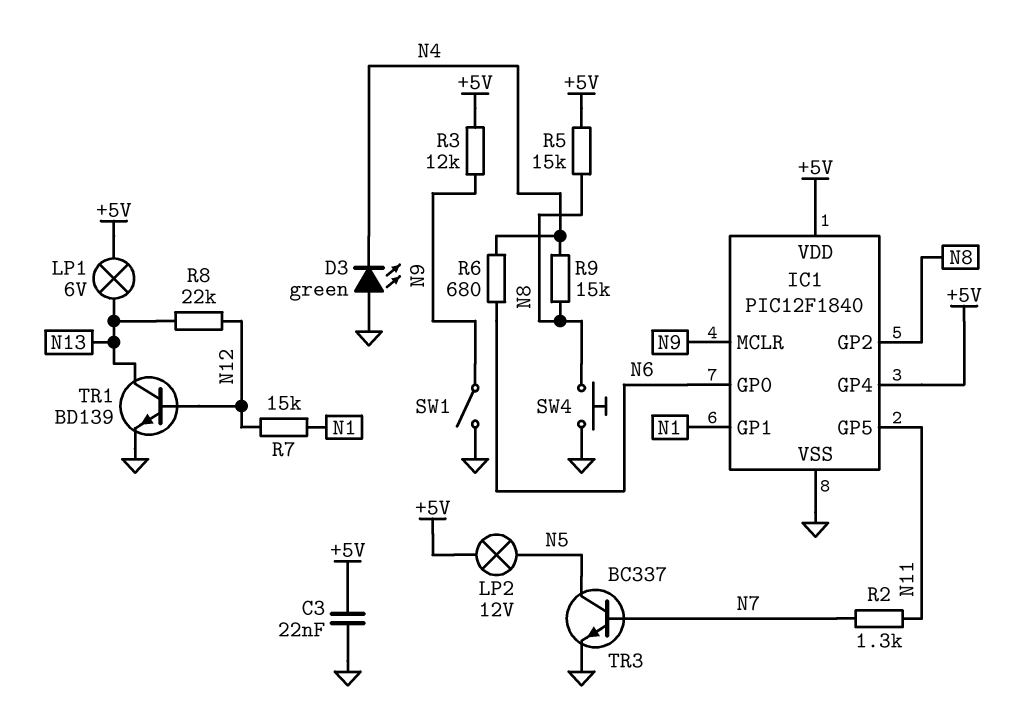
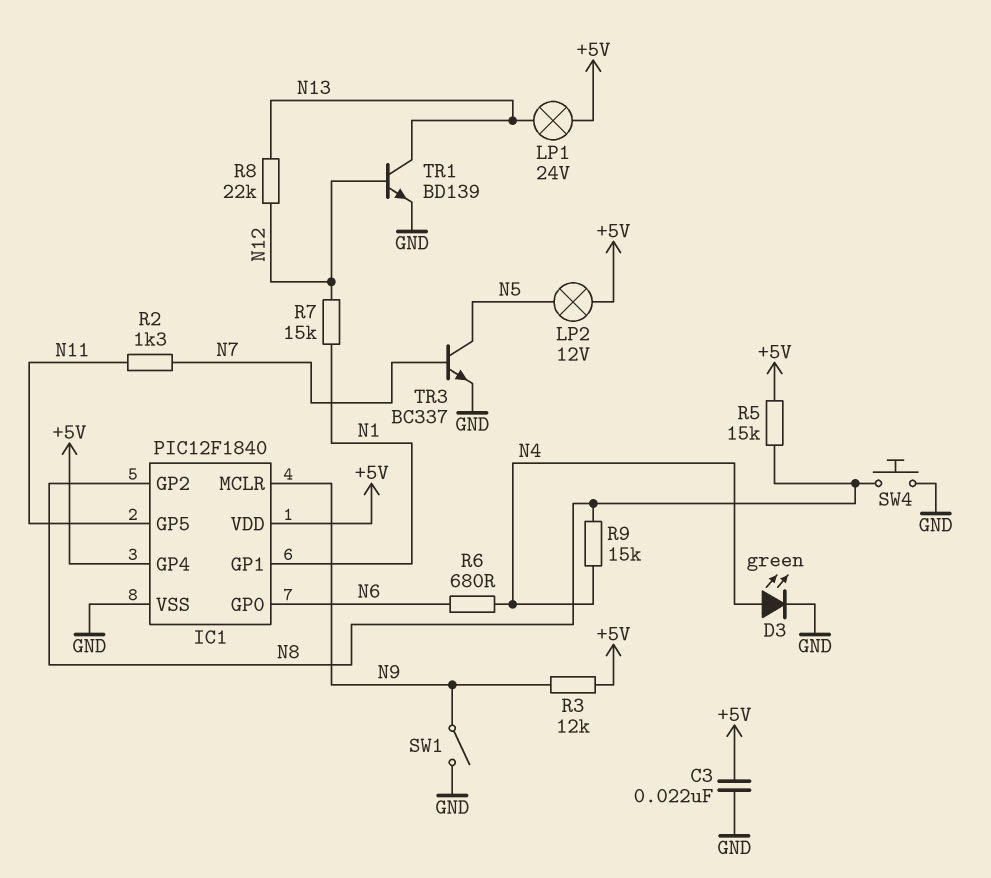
D3: LED green (A GND, K N4) -> LED green (A N4, K GND)
LP1: lamp 6V (+5V, N13) -> lamp 24V (+5V, N13)

